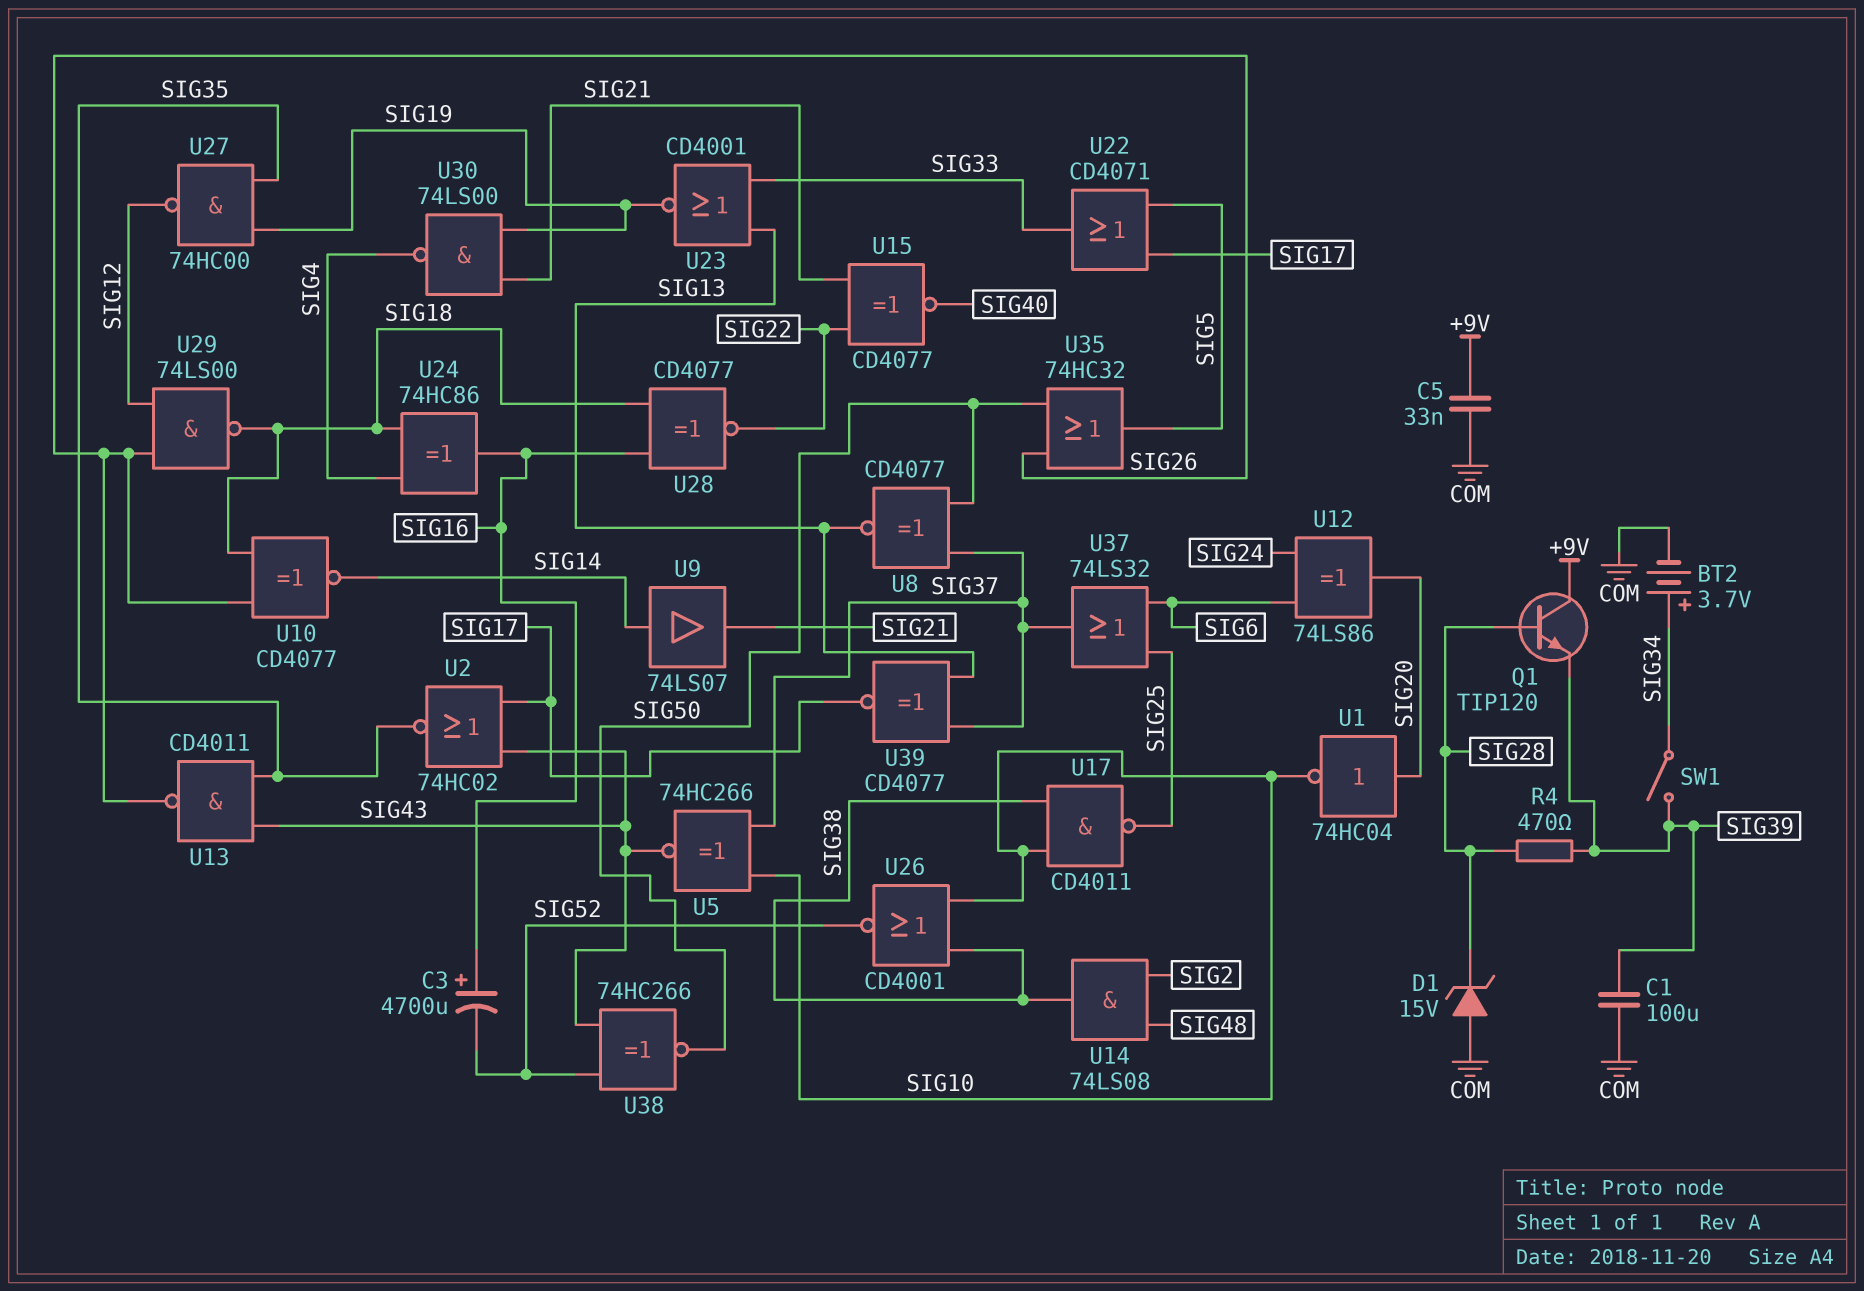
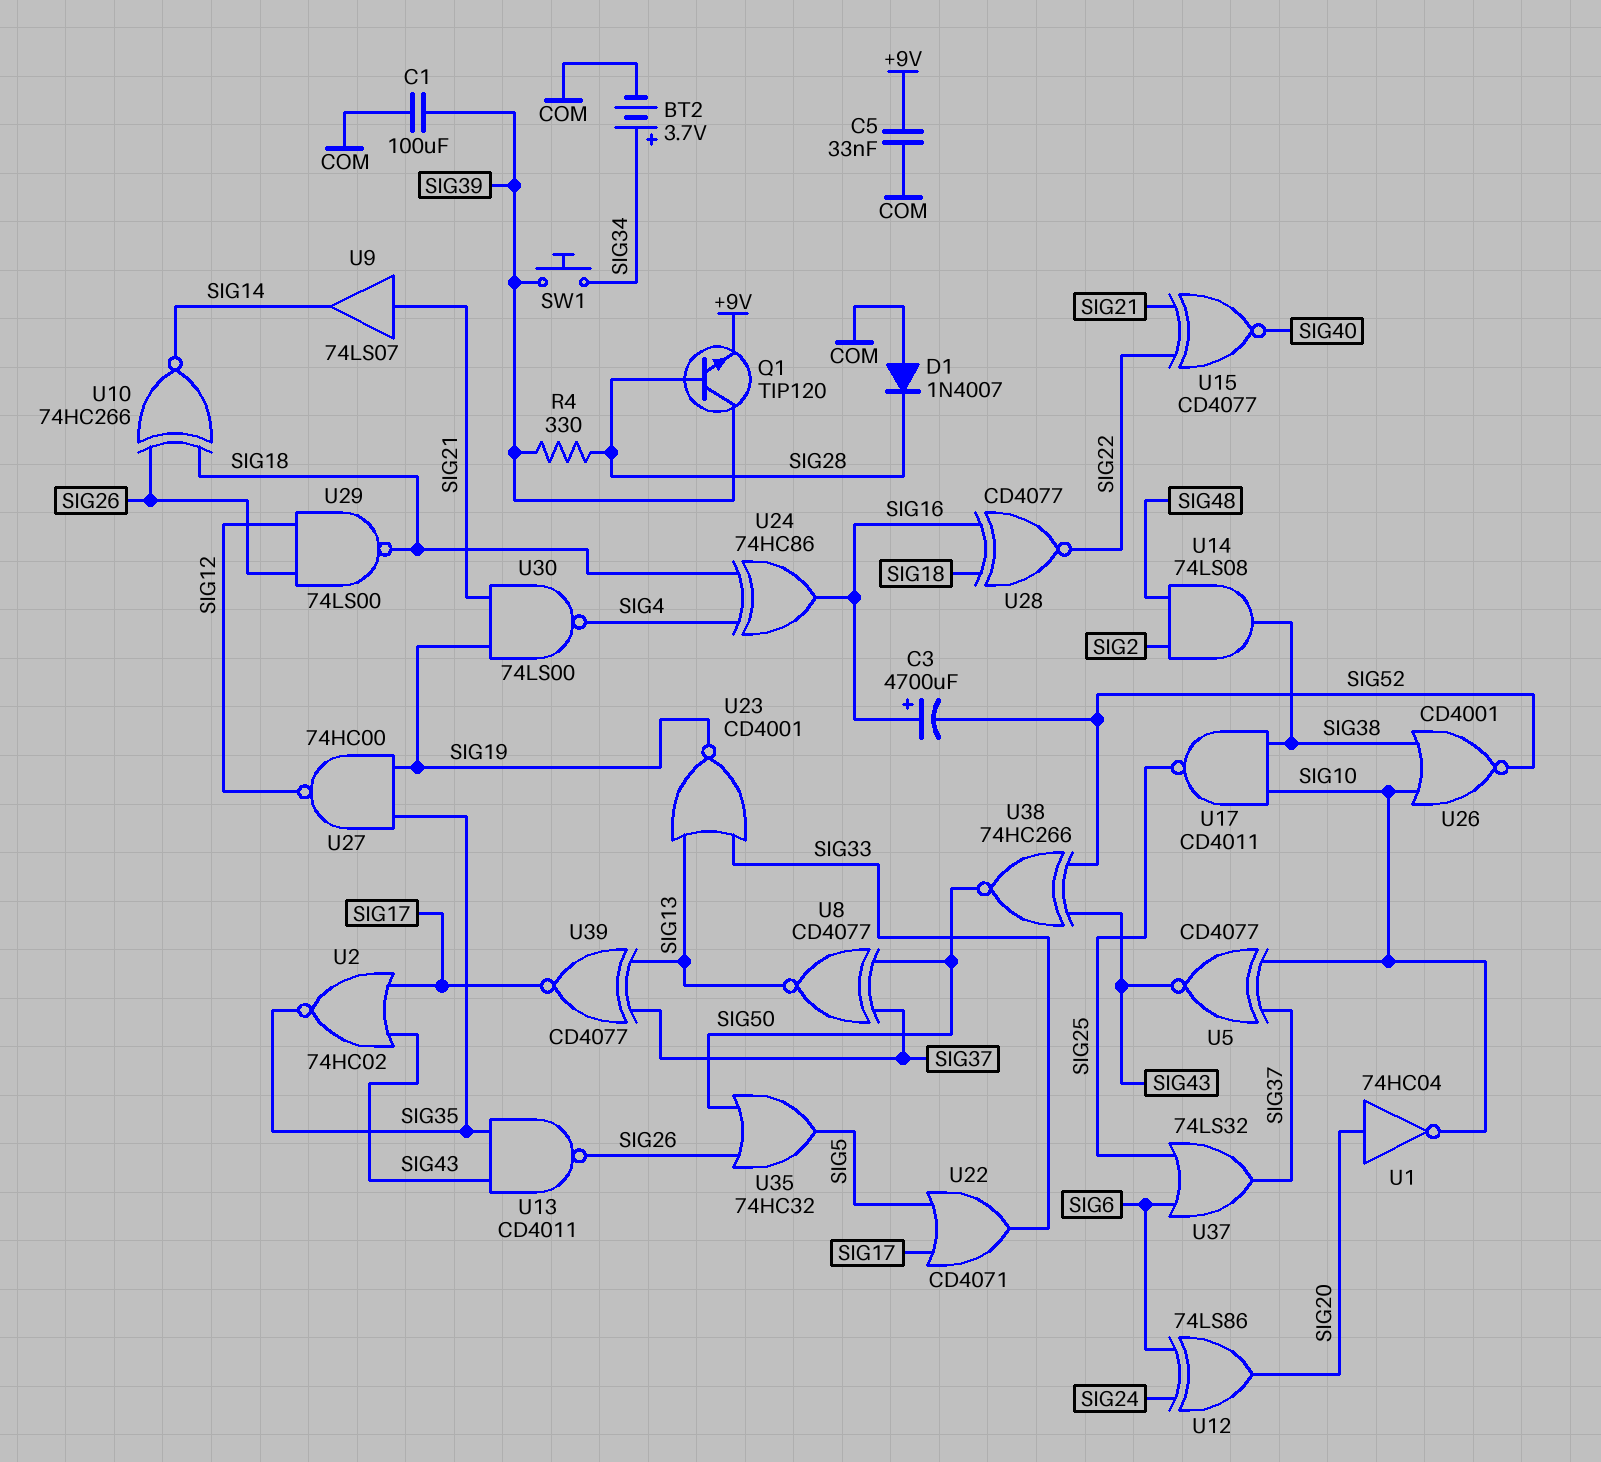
D1: zener 15V (A COM, K SIG28) -> diode 1N4007 (A COM, K SIG28)
Q1: NPN TIP120 (B SIG28, C +9V, E SIG39) -> NPN TIP120 (B SIG28, C SIG39, E +9V)
R4: 470 (SIG28, SIG39) -> 330 (SIG28, SIG39)
SW1: switch (SIG34, SIG39) -> button (SIG34, SIG39)
U5: XNOR 74HC266 (in SIG10, in SIG37, out SIG43) -> XNOR CD4077 (in SIG10, in SIG37, out SIG43)
U9: buffer 74LS07 (in SIG14, out SIG21) -> buffer 74LS07 (in SIG21, out SIG14)
U10: XNOR CD4077 (in SIG18, in SIG26, out SIG14) -> XNOR 74HC266 (in SIG18, in SIG26, out SIG14)

